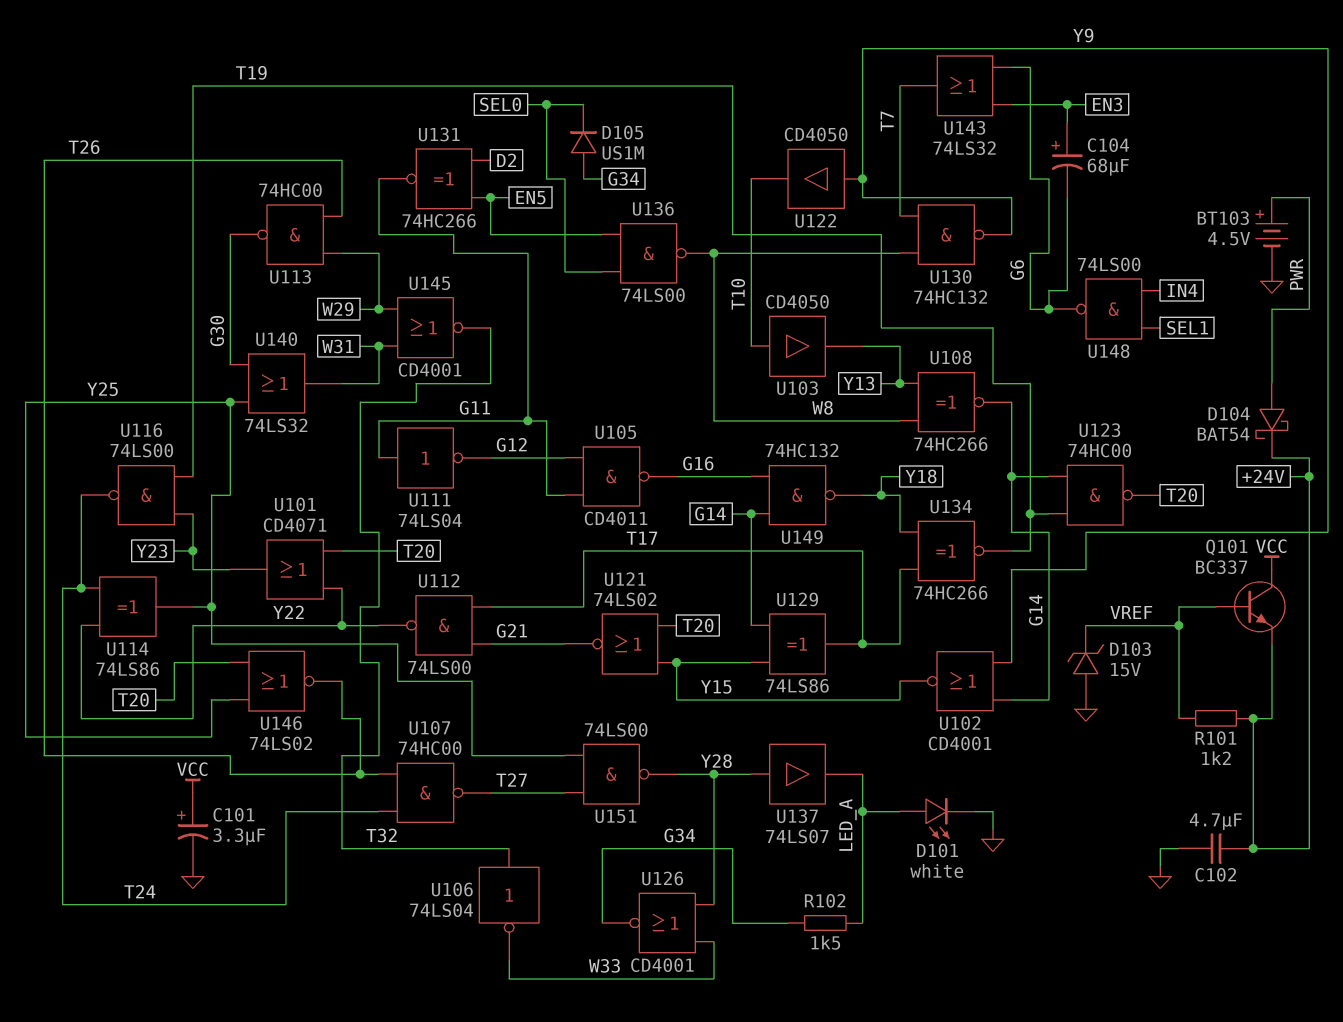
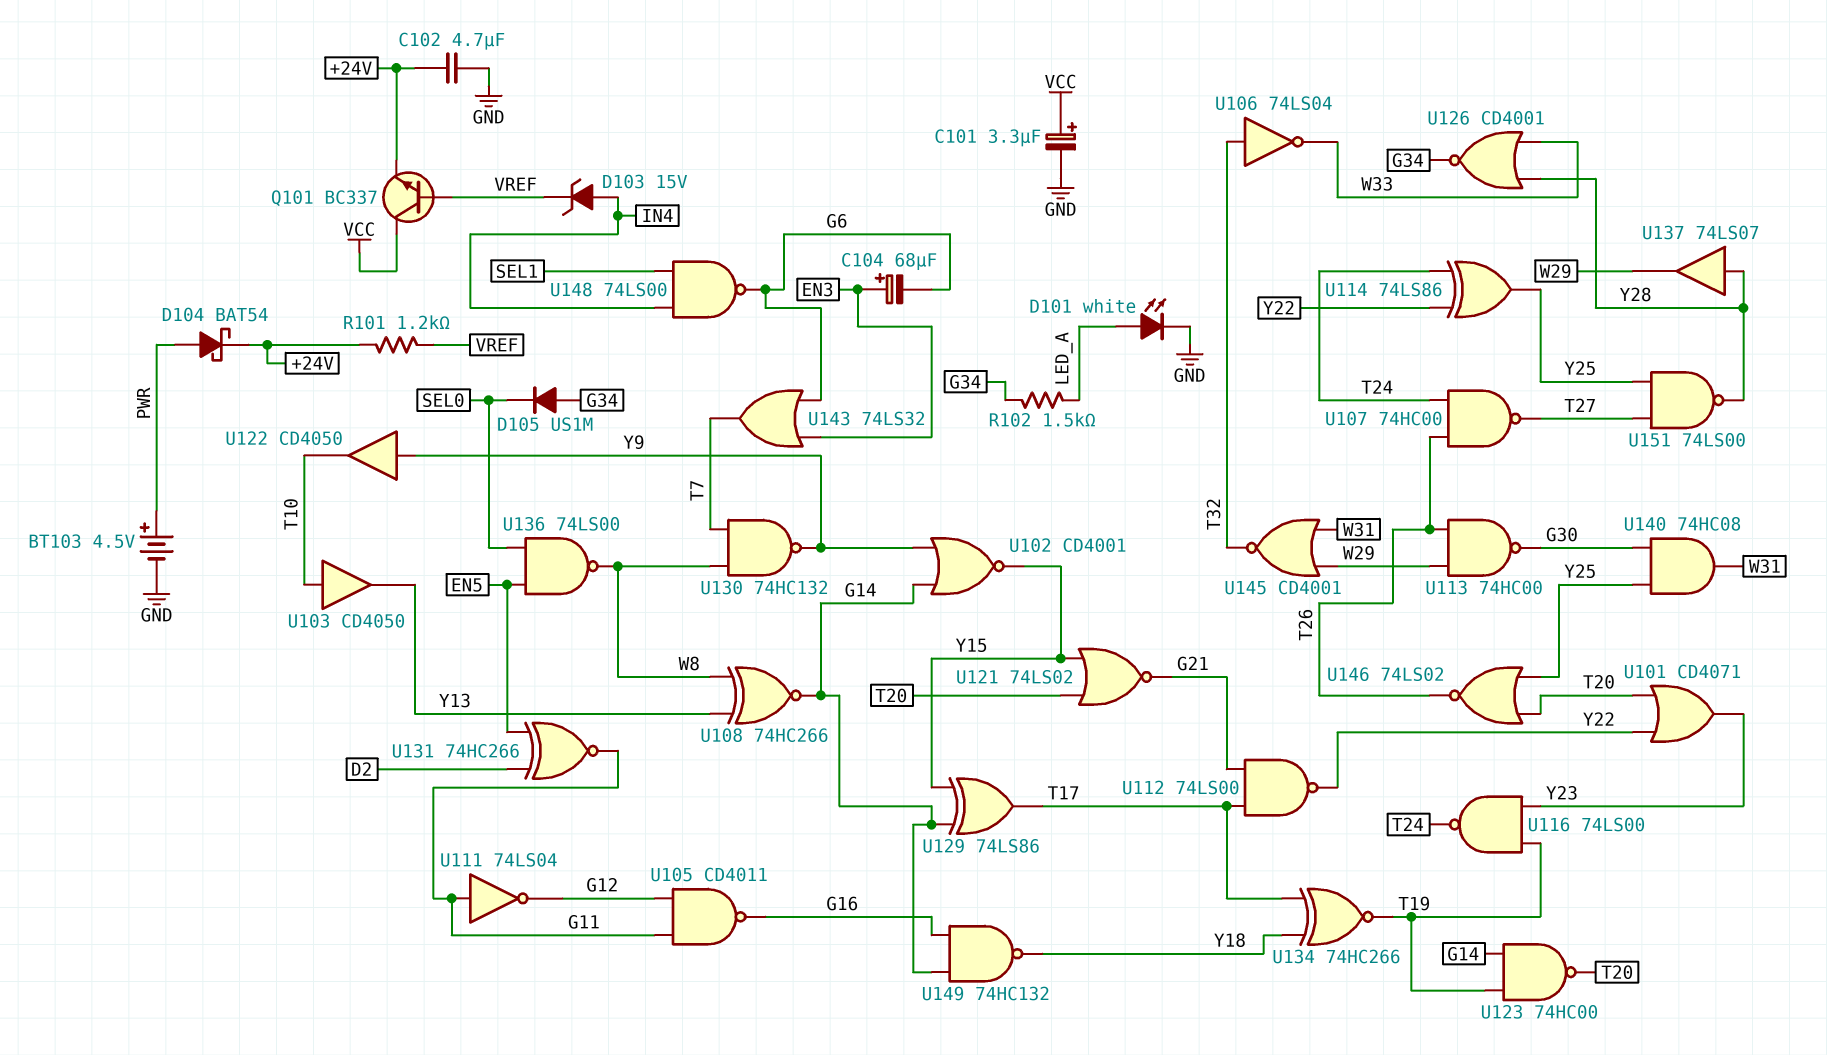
D103: zener 15V (A GND, K VREF) -> zener 15V (A IN4, K VREF)
U137: buffer 74LS07 (in Y28, out LED_A) -> buffer 74LS07 (in Y28, out W29)
U140: OR 74LS32 (in G30, in Y25, out W31) -> AND 74HC08 (in G30, in Y25, out W31)

